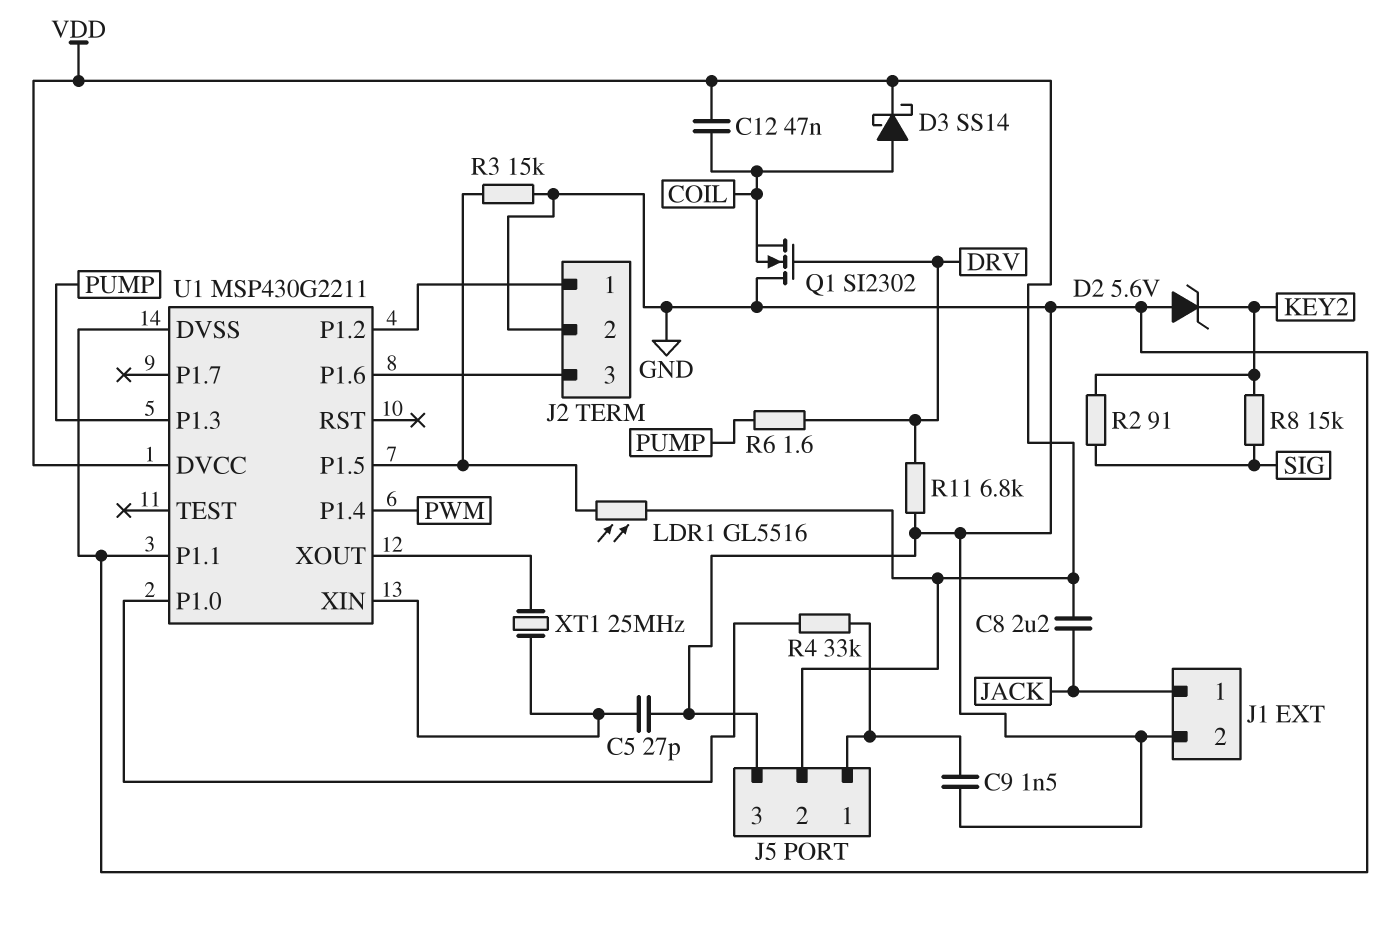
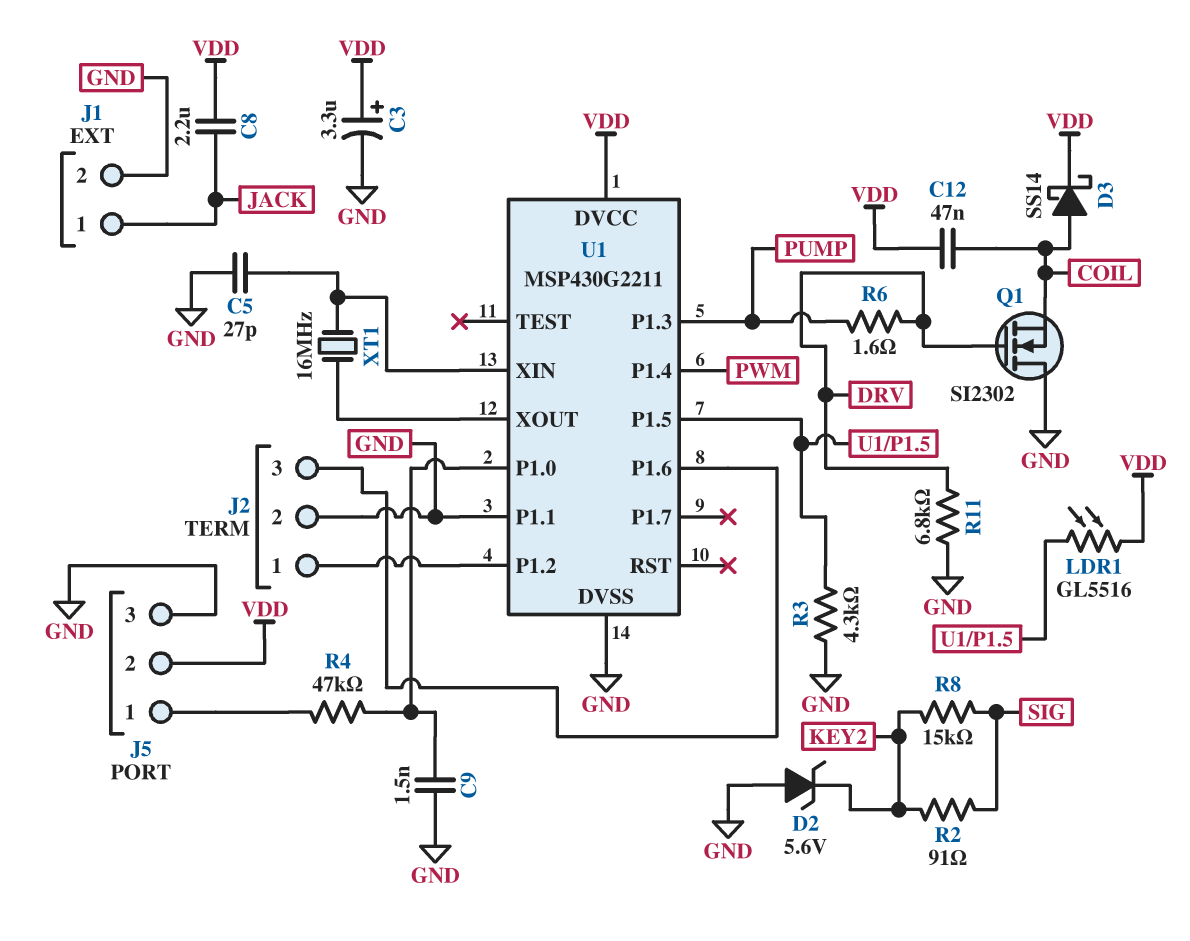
C3: none -> 3.3uF (plus VDD, minus GND)
C9: 1.5nF (GND, J5/1) -> 1.5nF (GND, U1/P1.0)
R3: 15k (GND, U1/P1.5) -> 4.3k (GND, U1/P1.5)
R4: 33k (J5/1, U1/P1.0) -> 47k (J5/1, U1/P1.0)
XT1: 25MHz (U1/XIN, U1/XOUT) -> 16MHz (U1/XIN, U1/XOUT)

